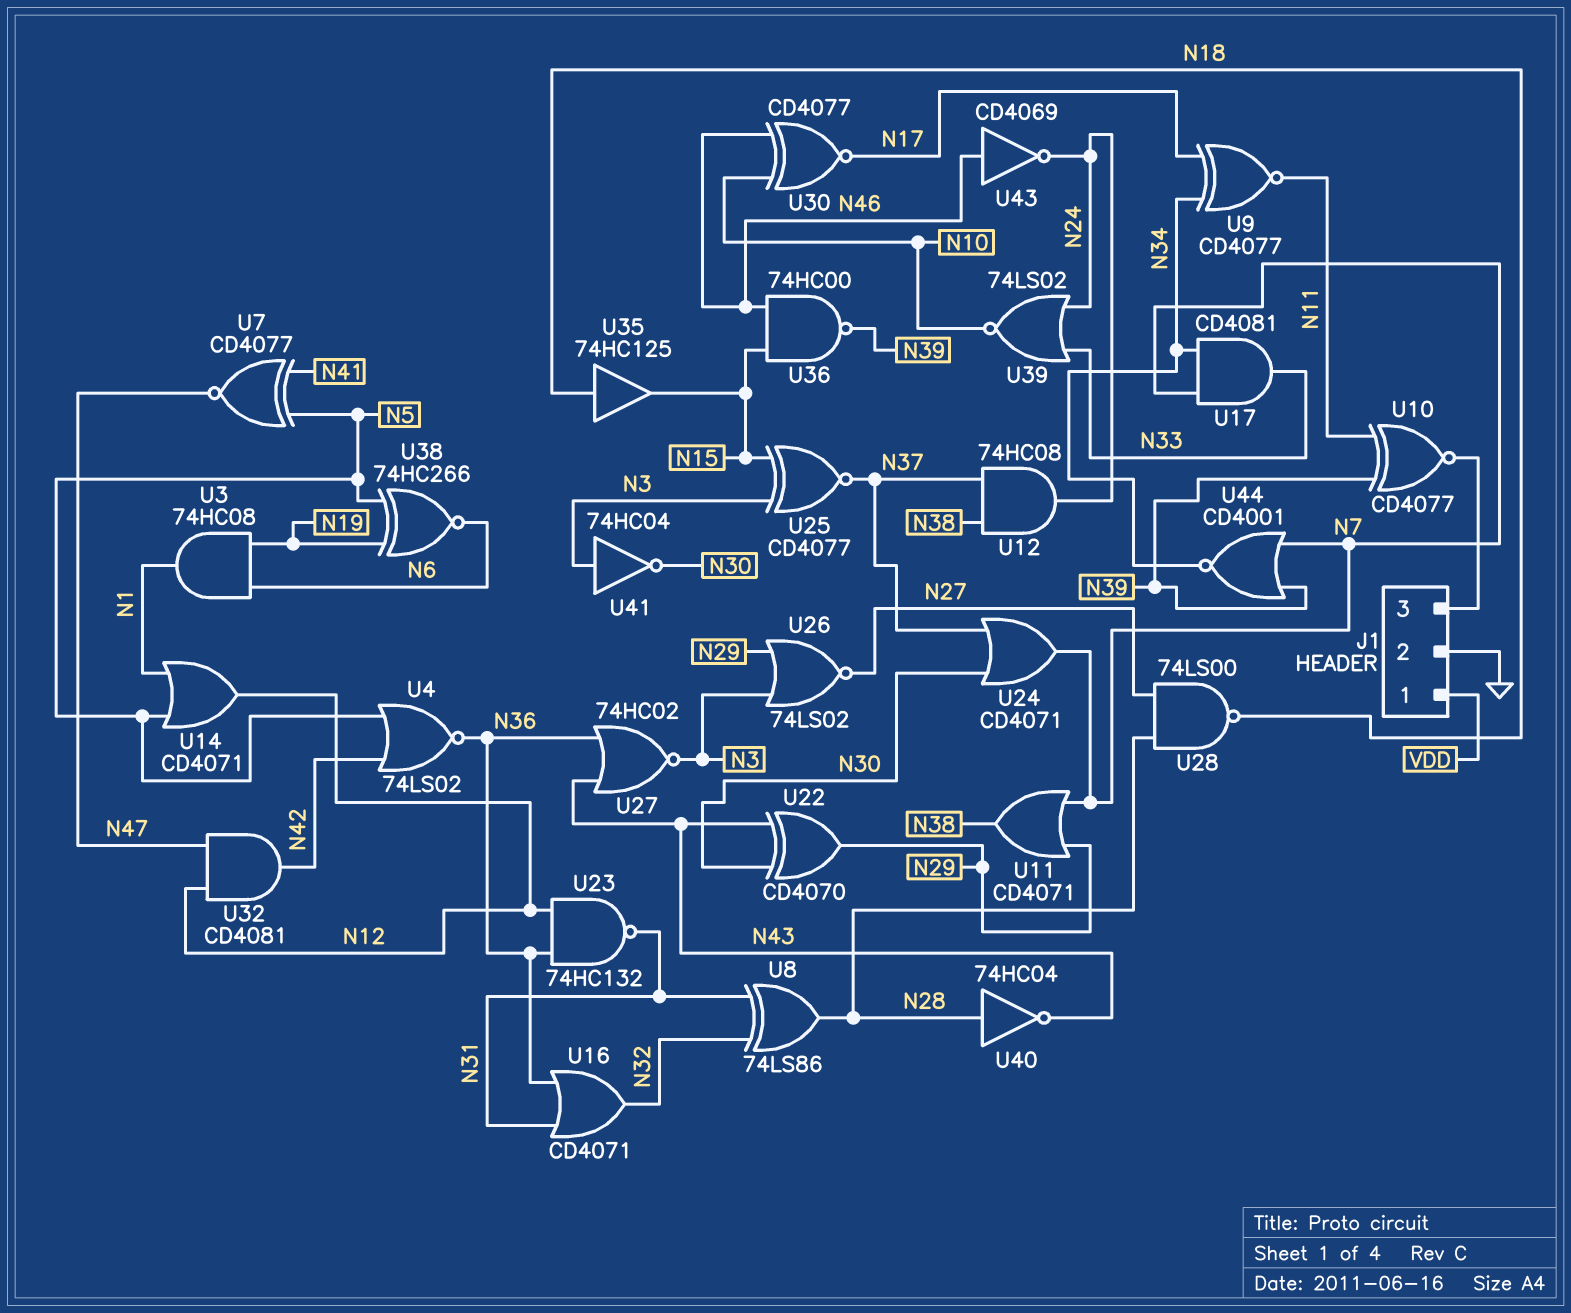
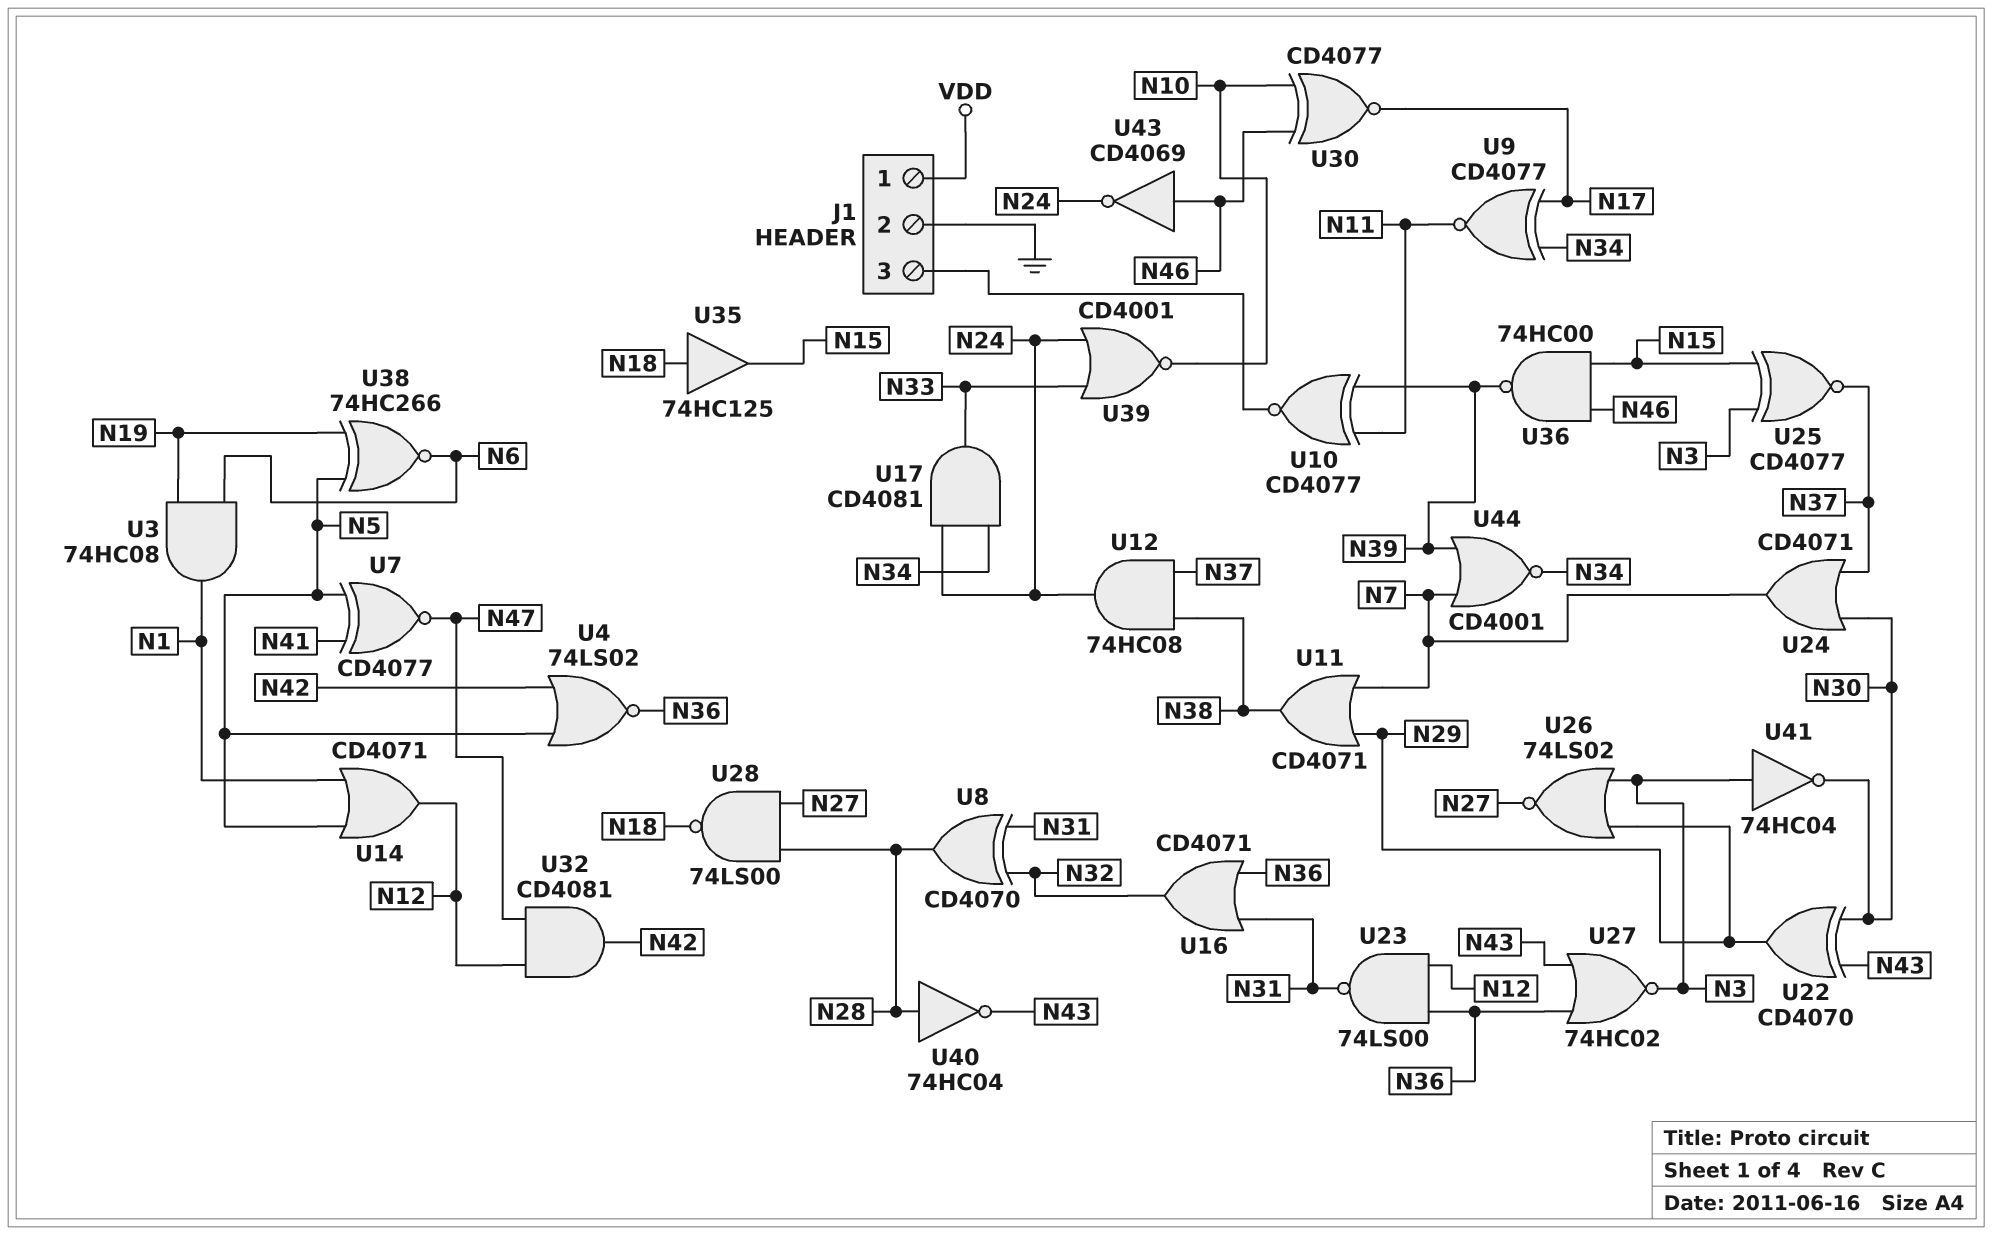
U8: XOR 74LS86 (in N31, in N32, out N28) -> XOR CD4070 (in N31, in N32, out N28)
U17: AND CD4081 (in N7, in N34, out N33) -> AND CD4081 (in N24, in N34, out N33)
U23: NAND 74HC132 (in N12, in N36, out N31) -> NAND 74LS00 (in N12, in N36, out N31)
U39: NOR 74LS02 (in N24, in N33, out N10) -> NOR CD4001 (in N24, in N33, out N10)

